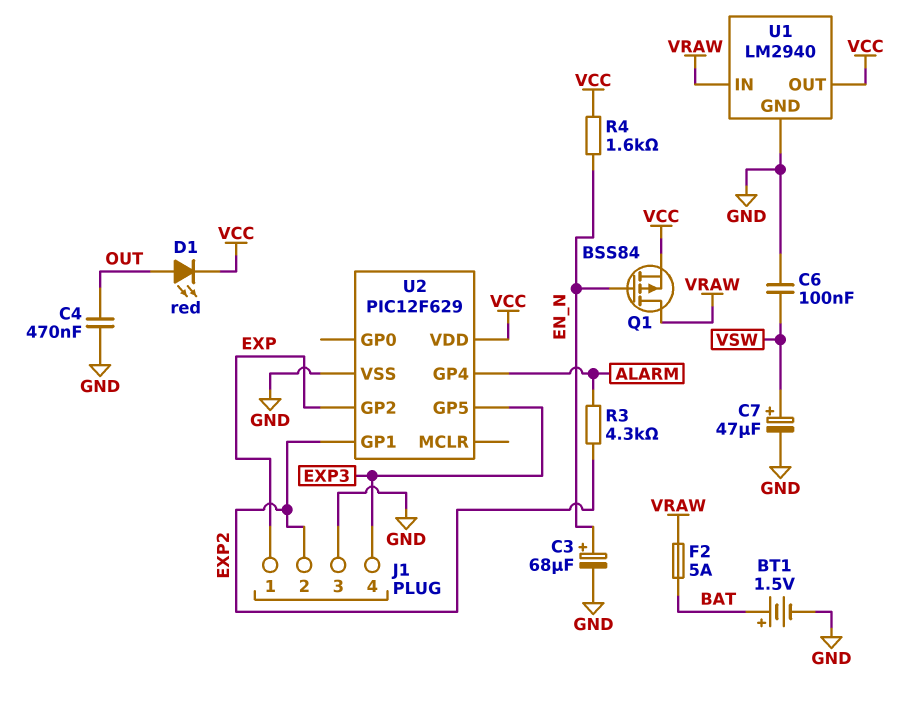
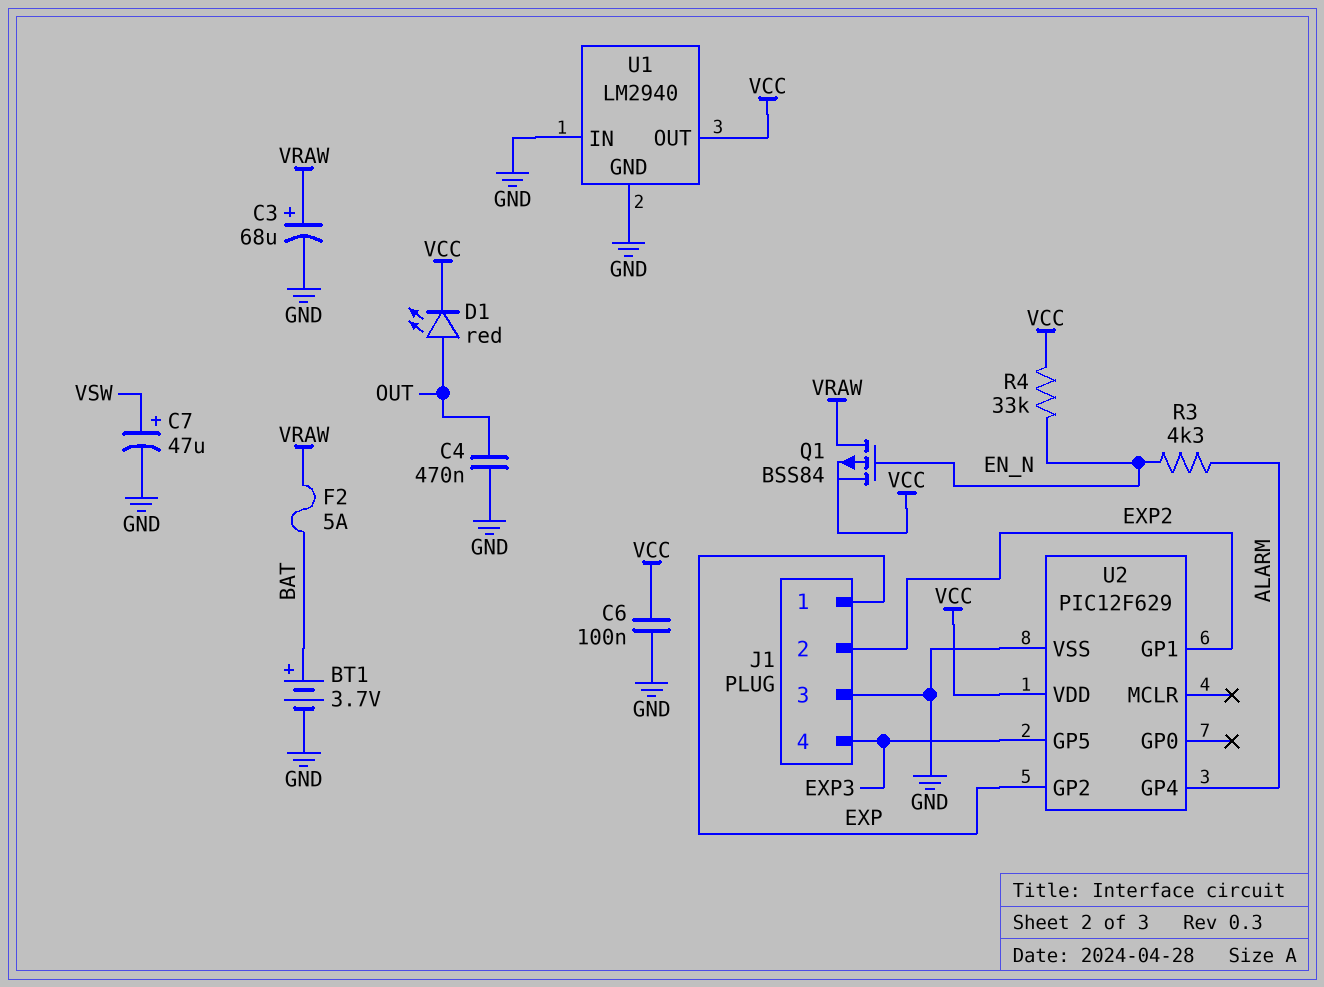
BT1: 1.5V (plus BAT, minus GND) -> 3.7V (plus BAT, minus GND)
C3: 68uF (plus EN_N, minus GND) -> 68uF (plus VRAW, minus GND)
C6: 100nF (GND, VSW) -> 100nF (GND, VCC)
R3: 4.3k (ALARM, EXP2) -> 4.3k (ALARM, EN_N)
R4: 1.6k (EN_N, VCC) -> 33k (EN_N, VCC)
U1 pin IN: VRAW -> GND

